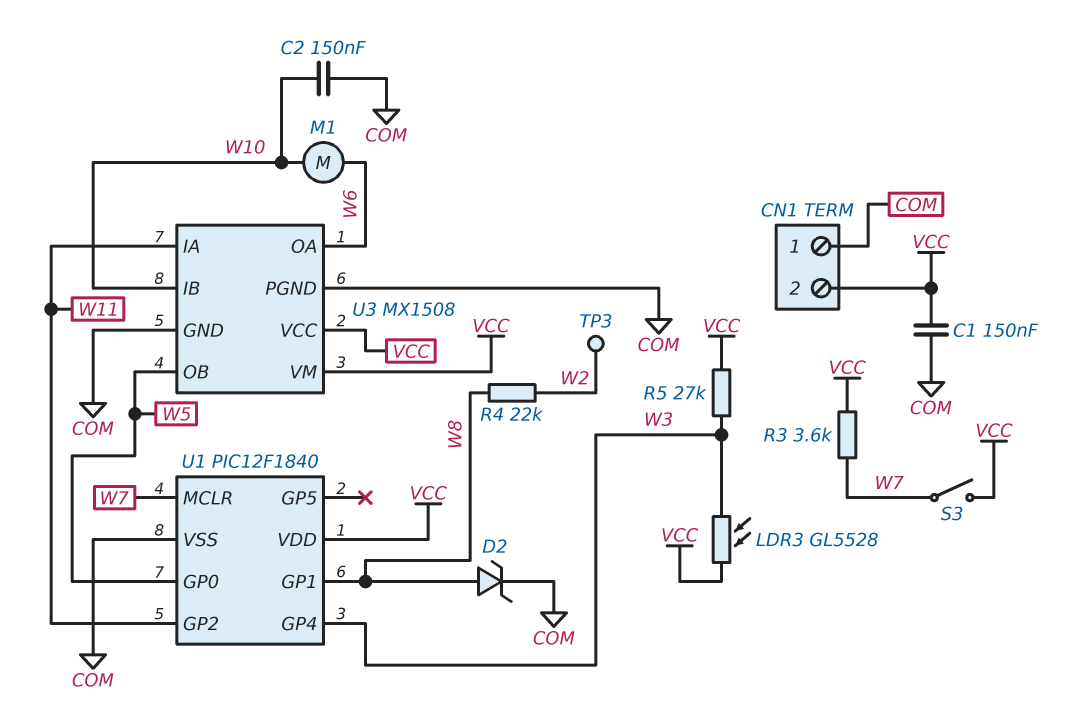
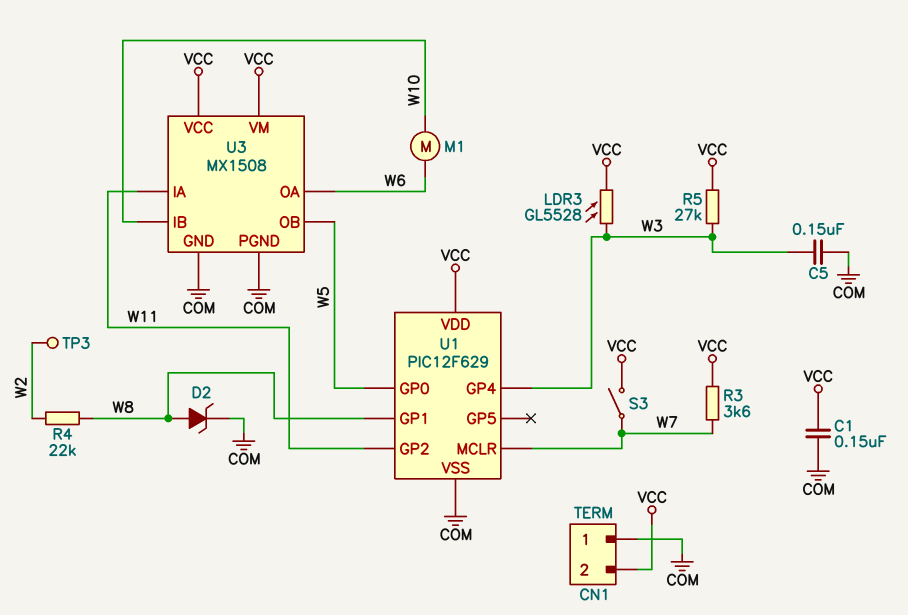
C2: 150nF (COM, W10) -> none
C5: none -> 150nF (COM, W3)
U1: PIC12F1840 -> PIC12F629

